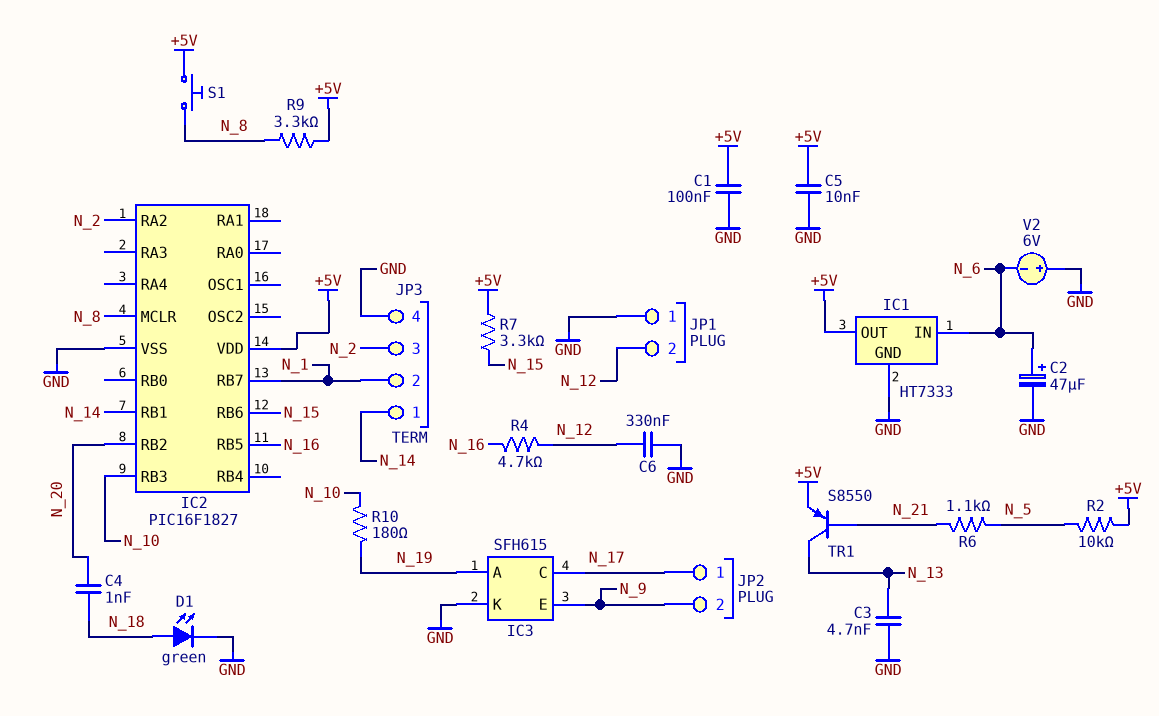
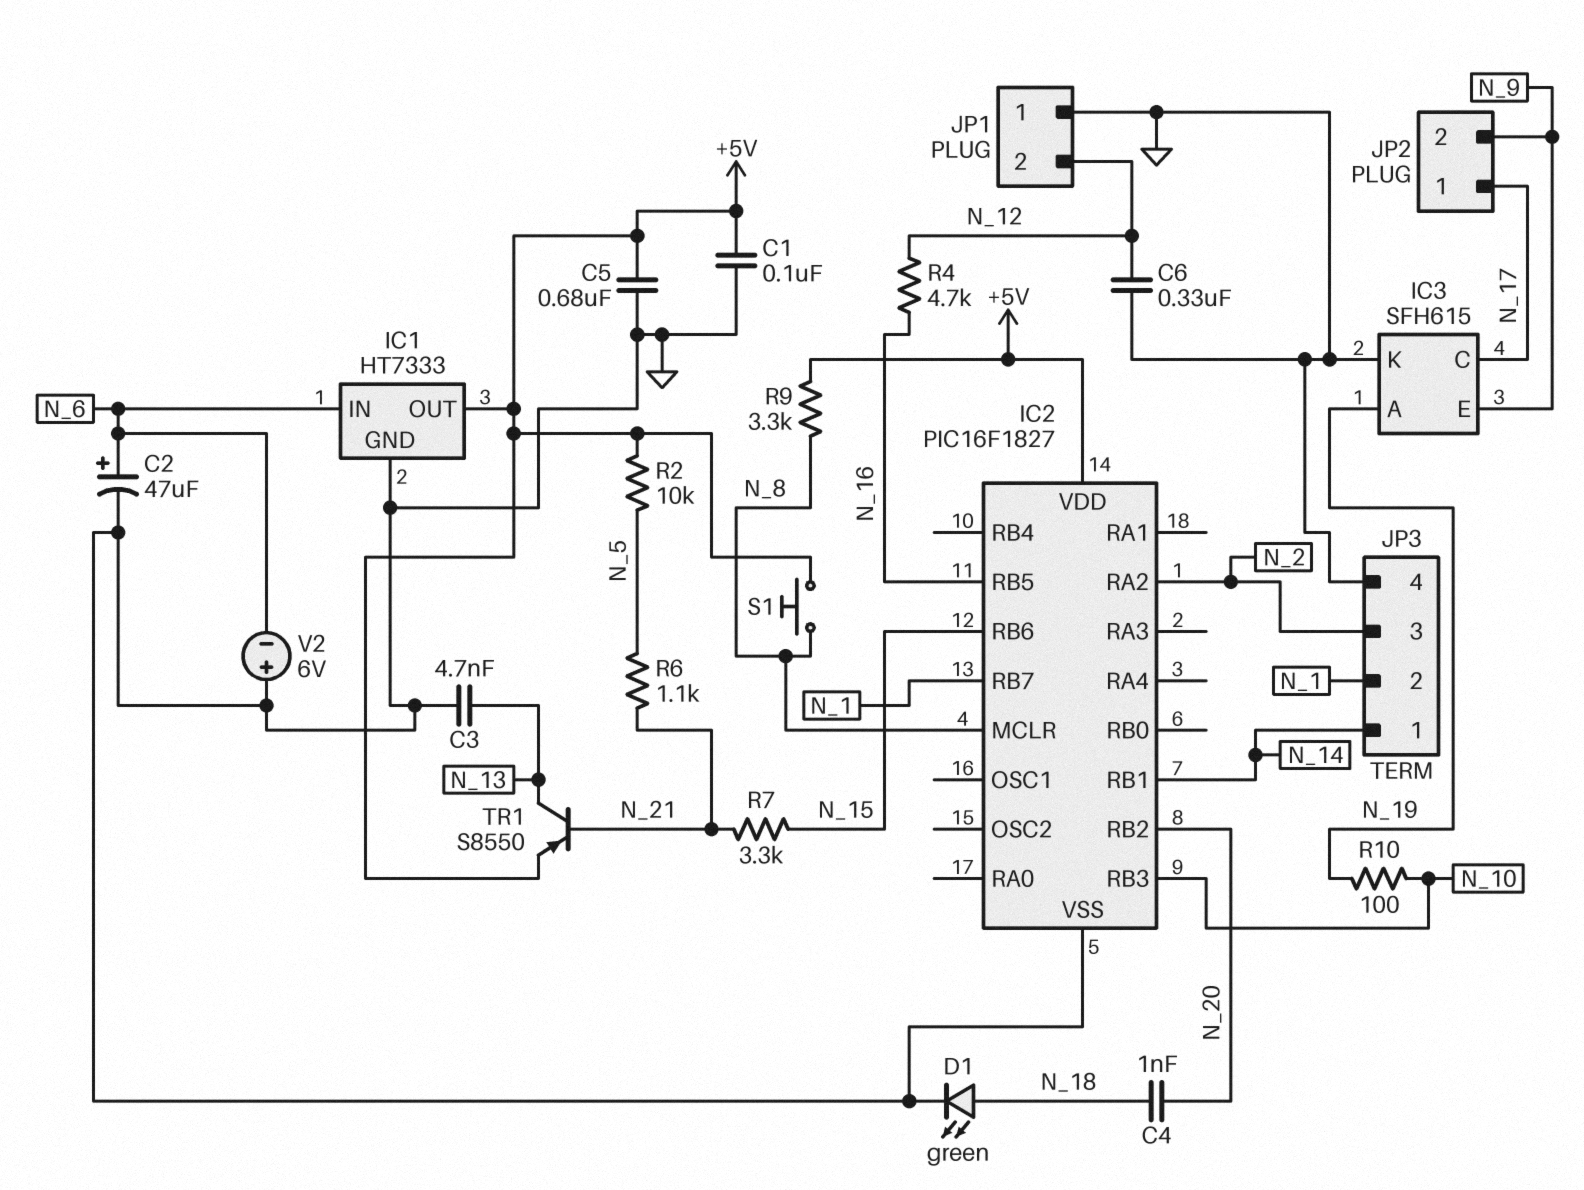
C5: 10nF (+5V, GND) -> 680nF (+5V, GND)
R7: 3.3k (+5V, N_15) -> 3.3k (N_15, N_21)
R10: 180 (N_10, N_19) -> 100 (N_10, N_19)

